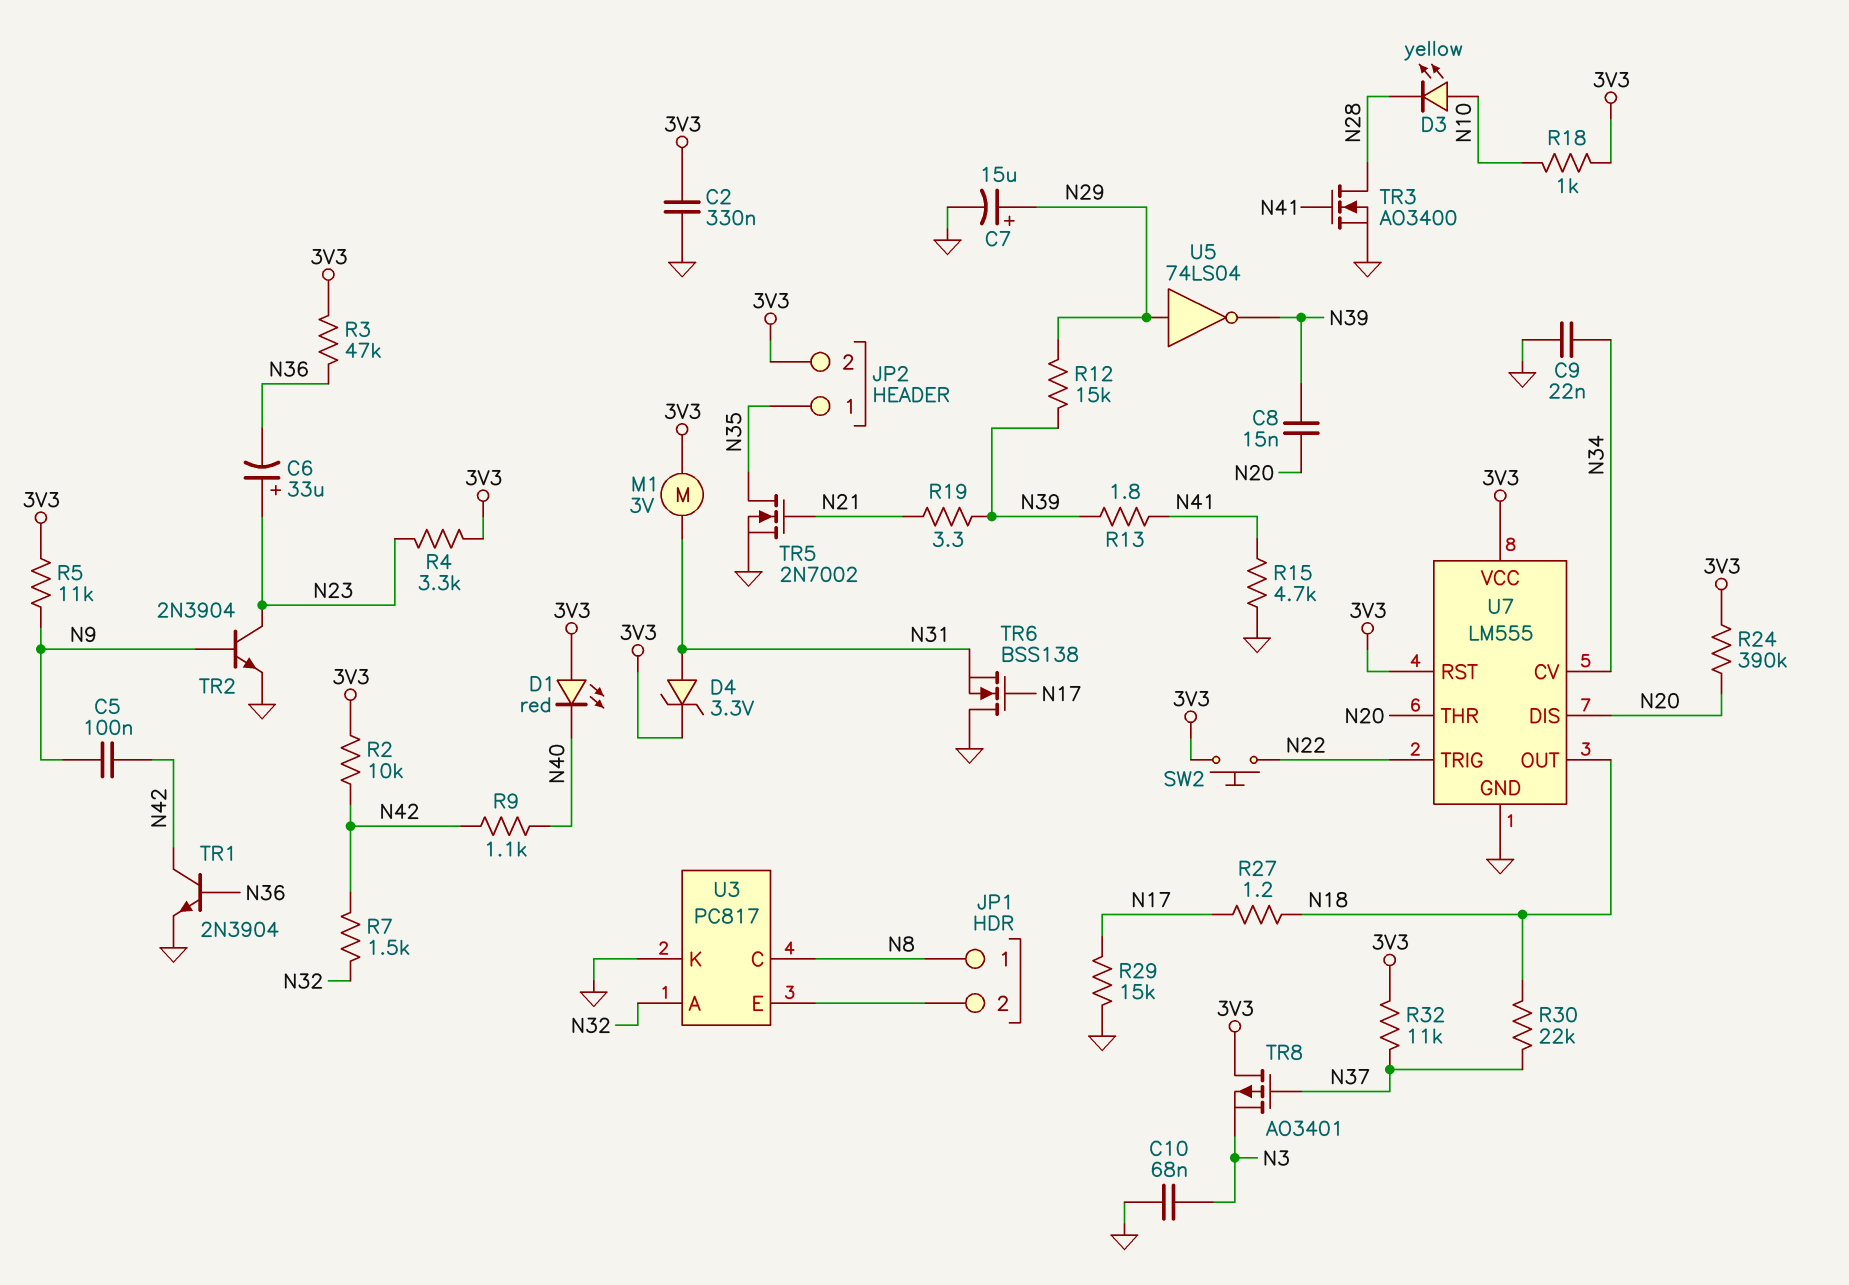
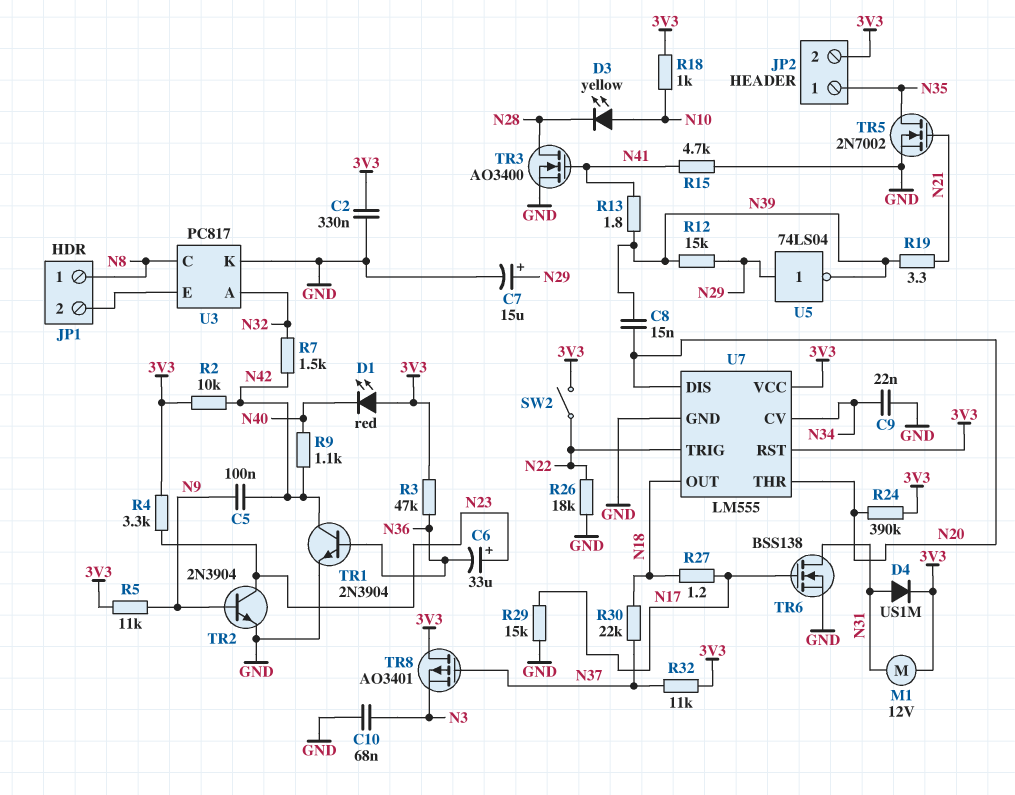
D4: zener 3.3V (A N31, K 3V3) -> diode US1M (A N31, K 3V3)
M1: motor 3V (3V3, N31) -> motor 12V (3V3, N31)
R26: none -> 18k (GND, N22)
SW2: button (3V3, N22) -> switch (3V3, N22)
TR6: NMOS BSS138 (G N17, D GND, S N31) -> NMOS BSS138 (G N17, D N31, S GND)

